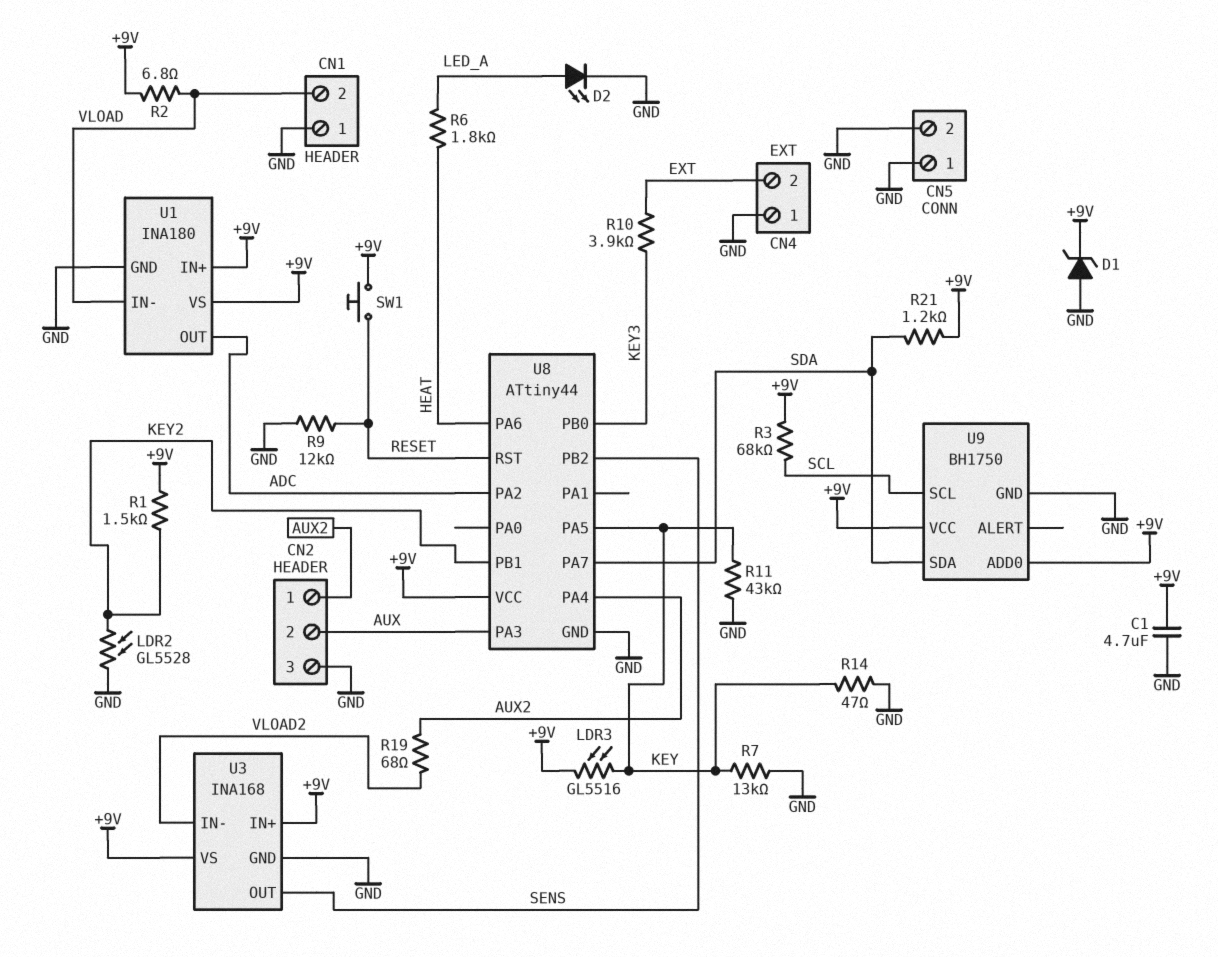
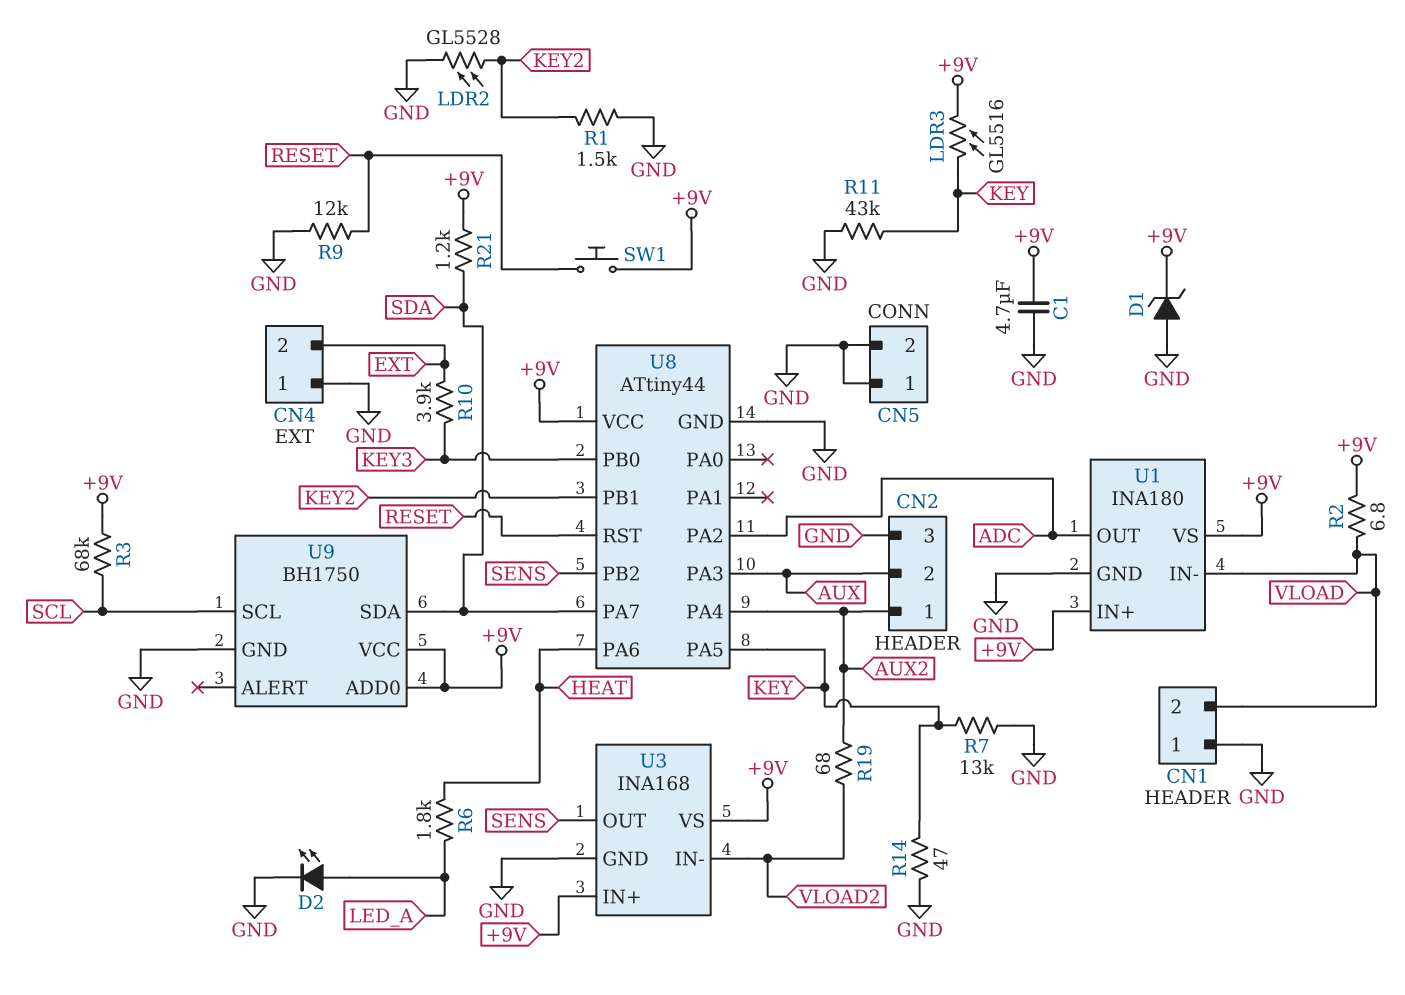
R1: 1.5k (+9V, KEY2) -> 1.5k (GND, KEY2)

